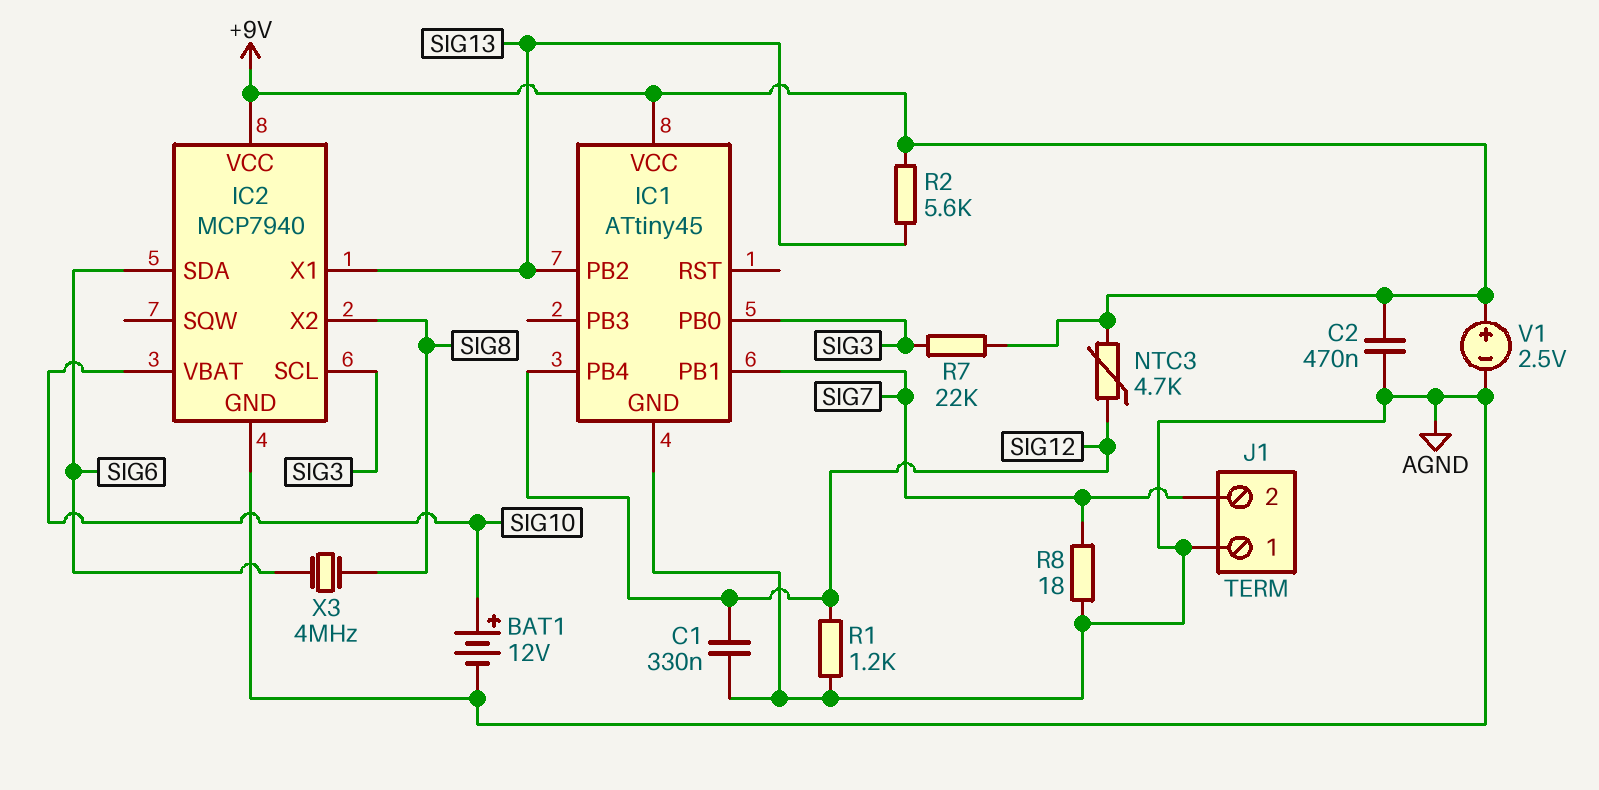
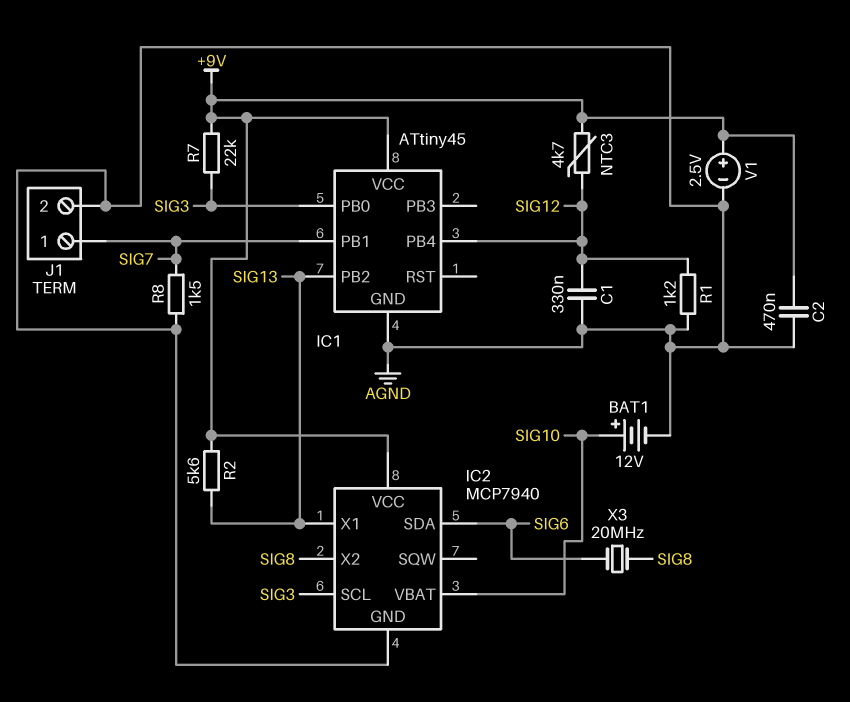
J1 pin 1: AGND -> SIG7
J1 pin 2: SIG7 -> AGND
R8: 18 (AGND, SIG7) -> 1.5k (AGND, SIG7)
X3: 4MHz (SIG6, SIG8) -> 20MHz (SIG6, SIG8)

